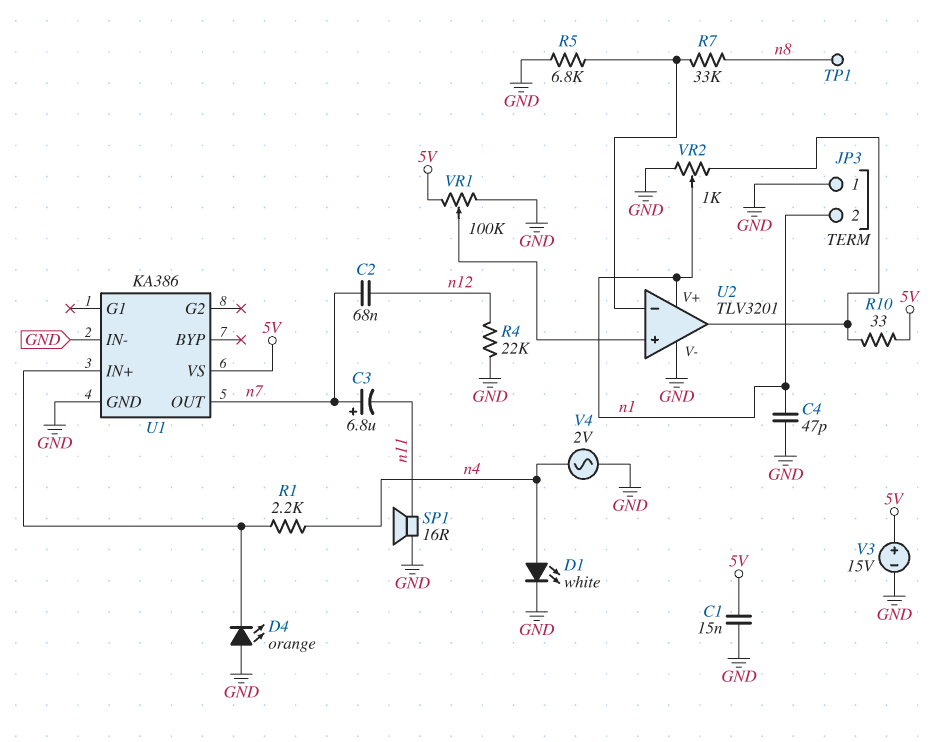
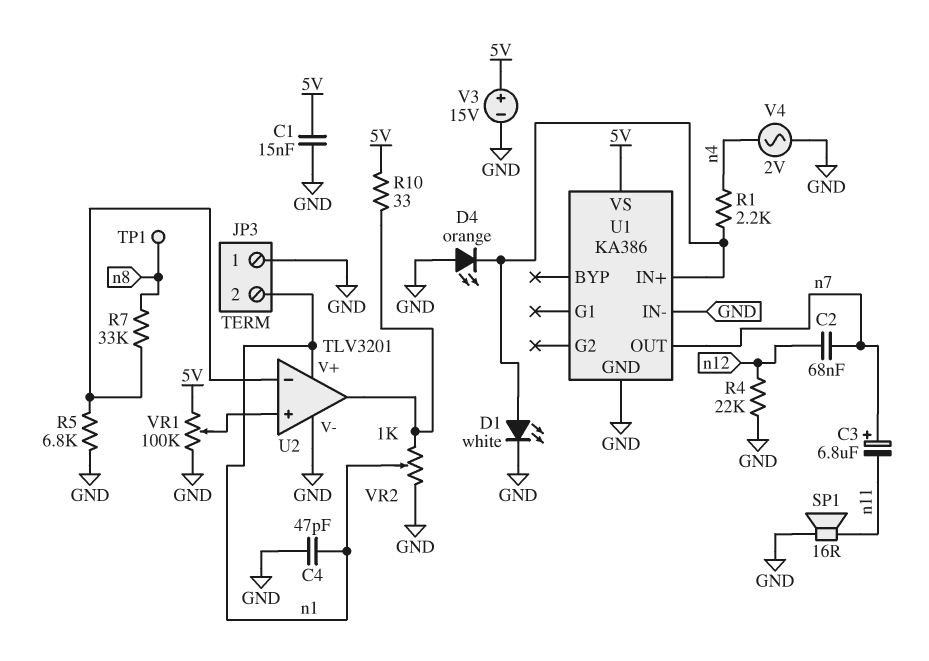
D1: LED white (A n4, K GND) -> LED white (A U1/IN+, K GND)

